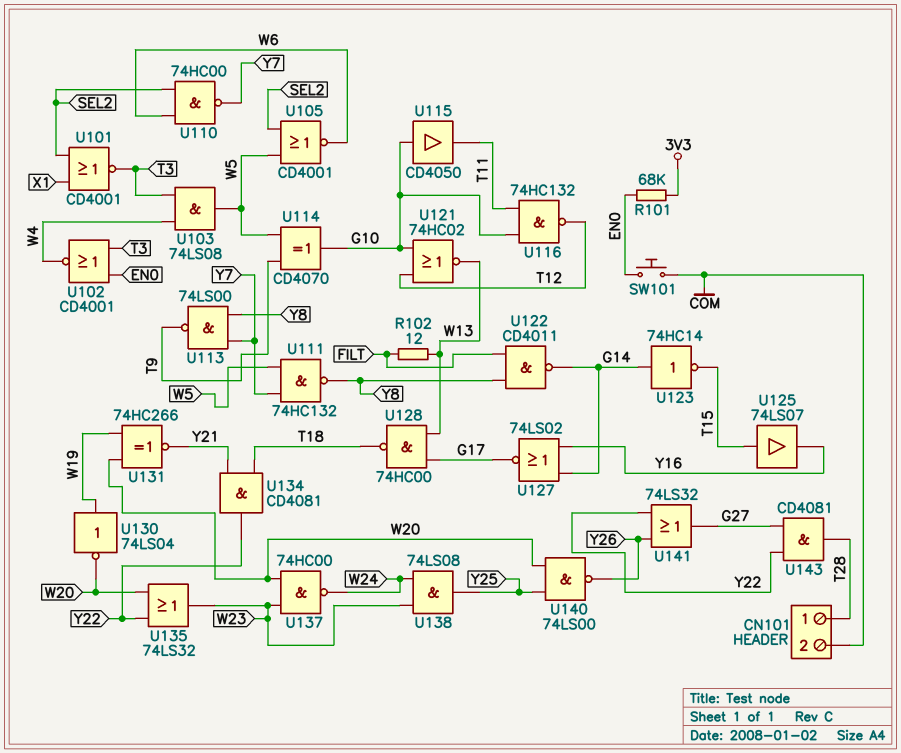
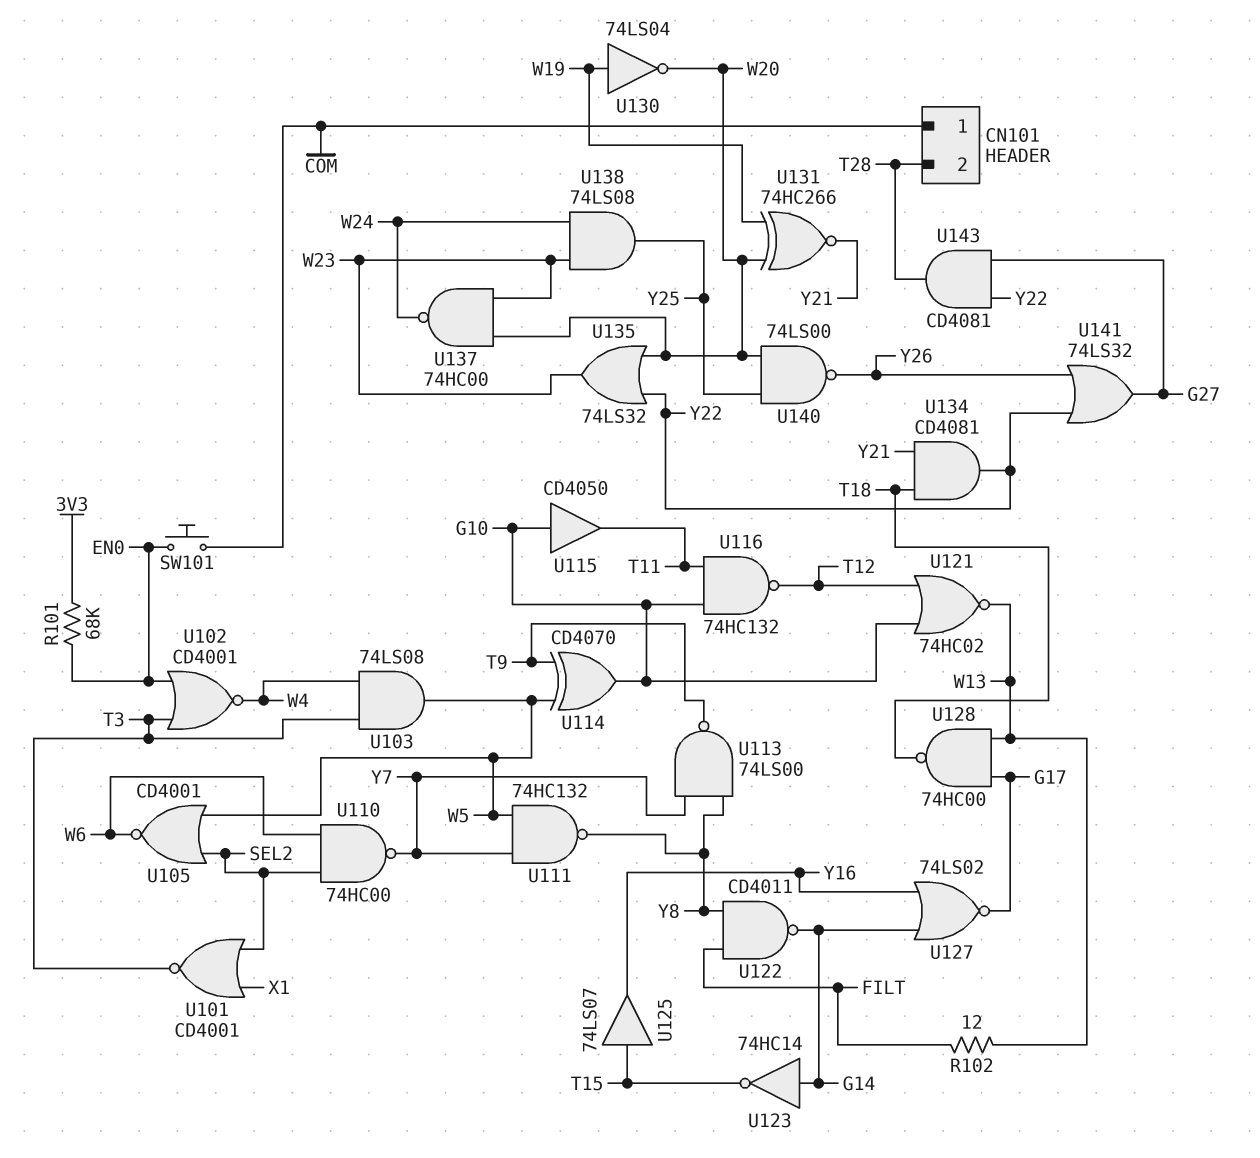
CN101 pin 1: T28 -> COM
CN101 pin 2: COM -> T28

